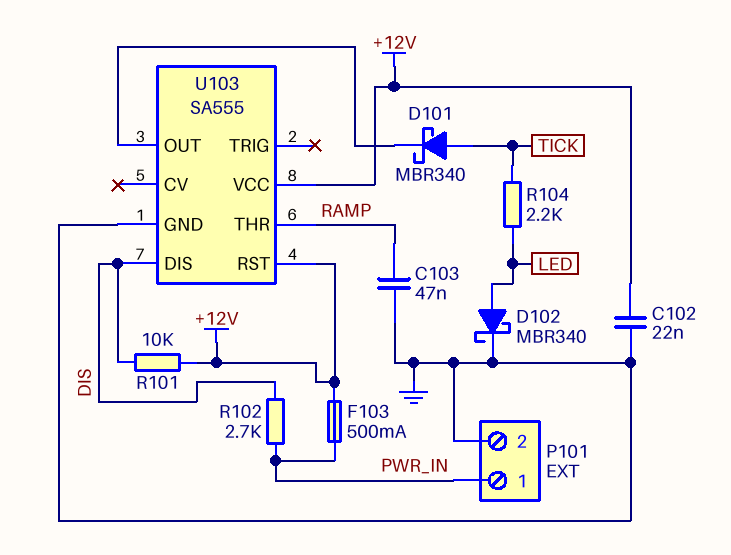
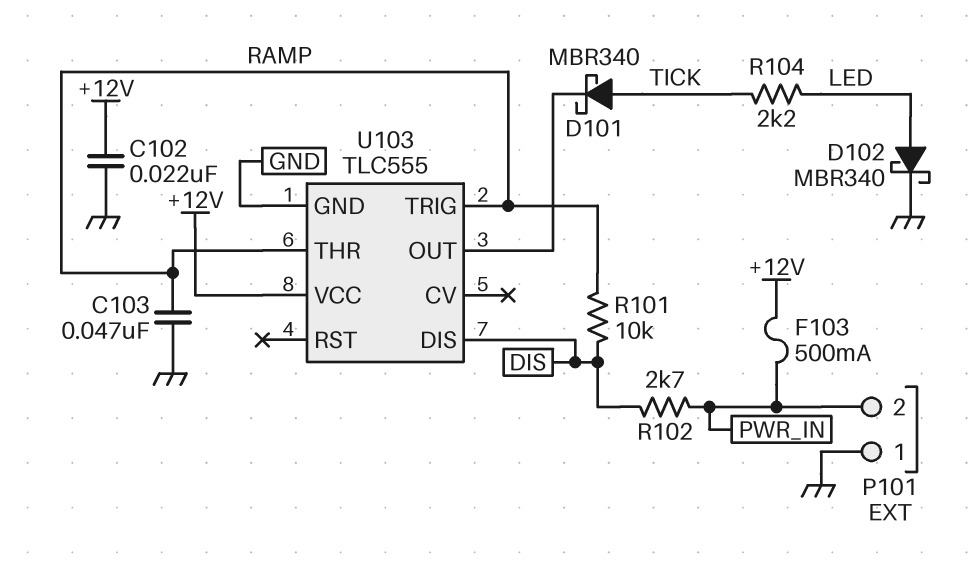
P101 pin 1: PWR_IN -> GND
P101 pin 2: GND -> PWR_IN
R101: 10k (+12V, DIS) -> 10k (DIS, RAMP)
U103: SA555 -> TLC555
U103 pin RST: +12V -> none
U103 pin TRIG: none -> RAMP

